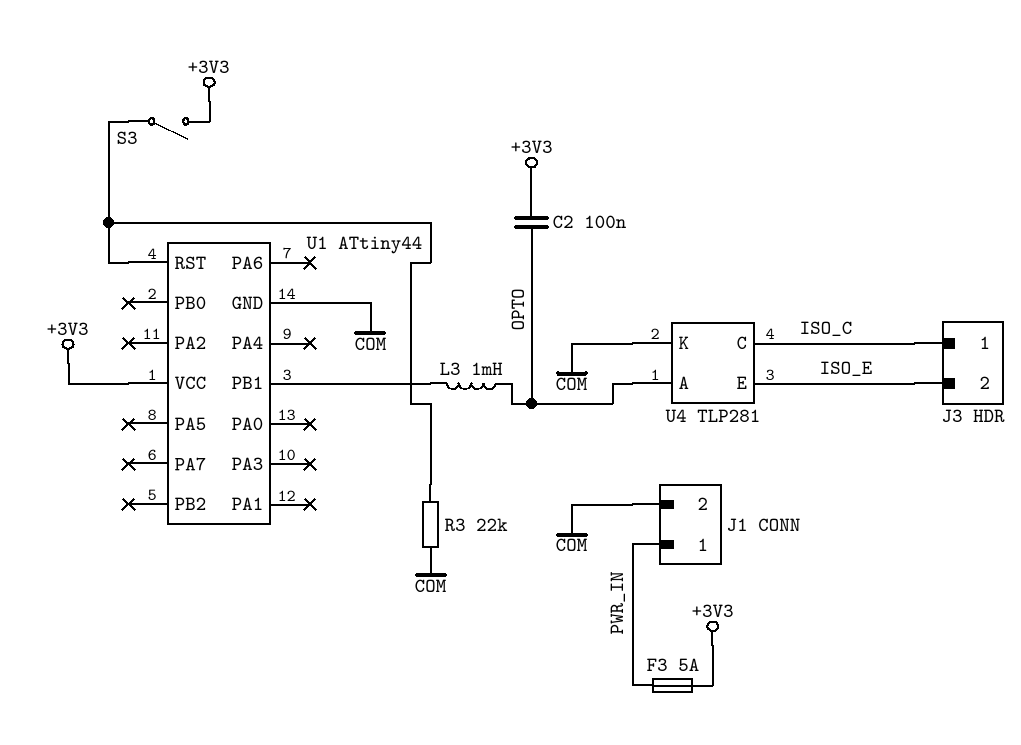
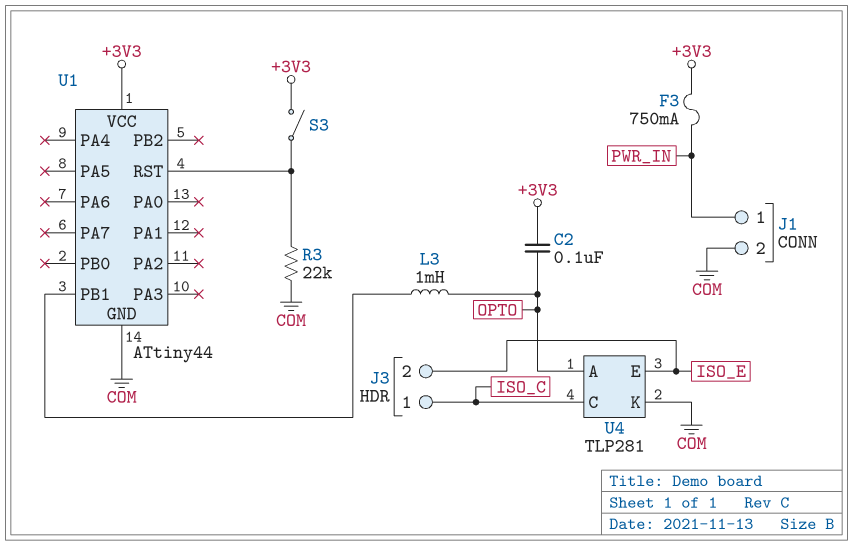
F3: 5A (+3V3, PWR_IN) -> 750mA (+3V3, PWR_IN)

